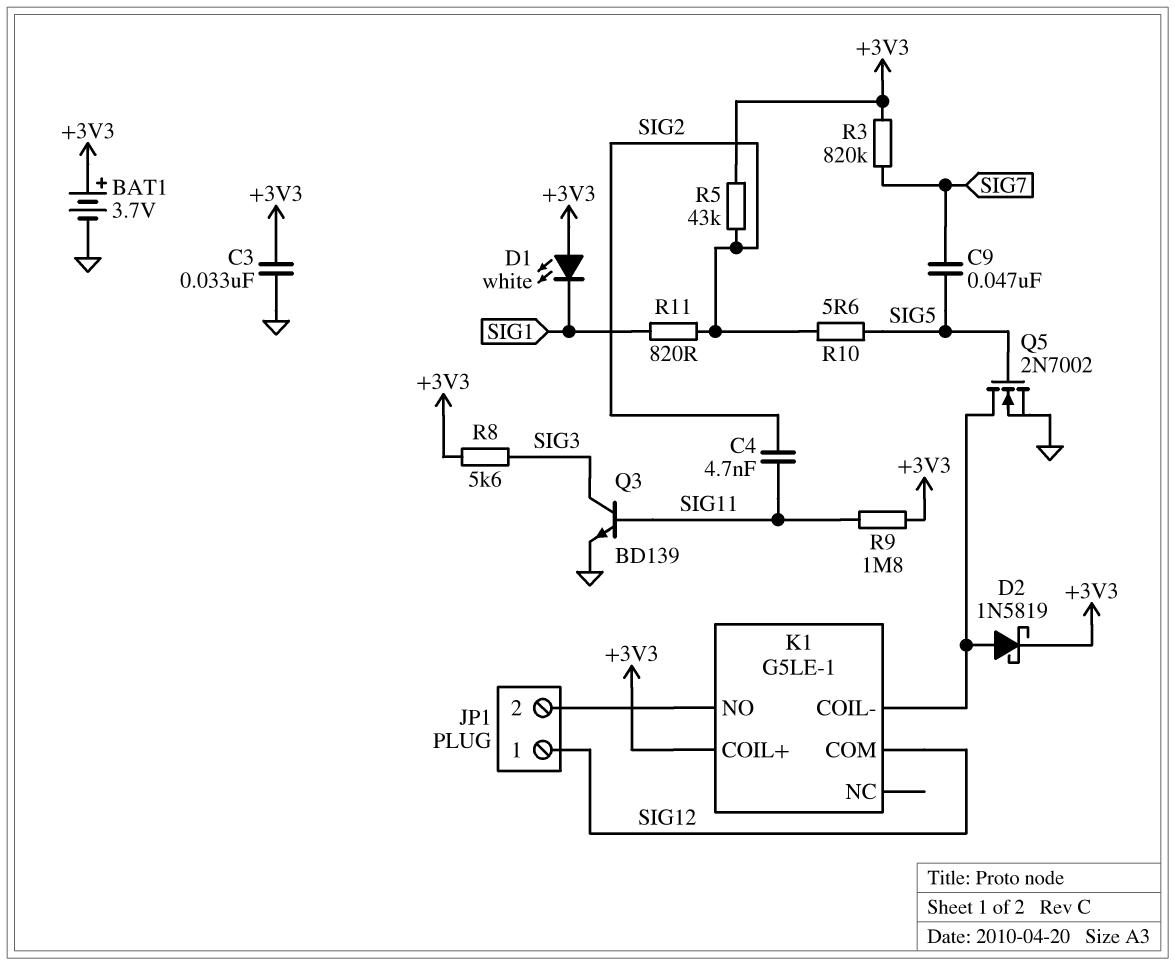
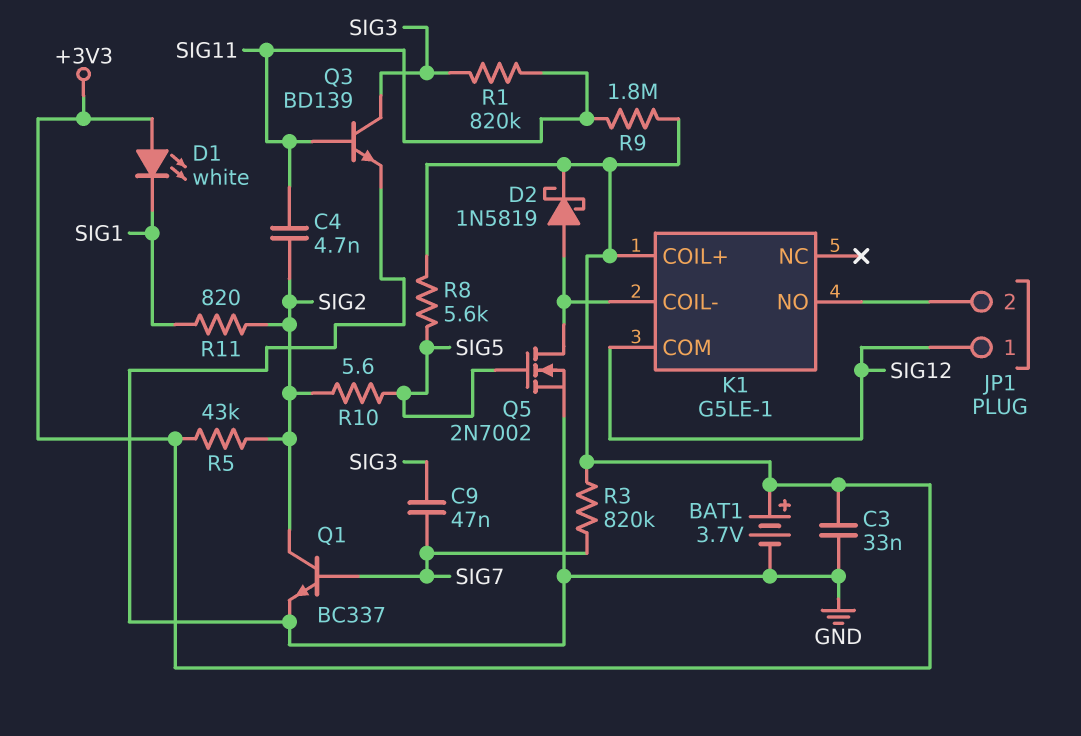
C9: 47nF (SIG5, SIG7) -> 47nF (SIG3, SIG7)
Q1: none -> NPN BC337 (B SIG7, C SIG2, E GND)
R1: none -> 820k (SIG3, SIG11)
R8: 5.6k (+3V3, SIG3) -> 5.6k (+3V3, SIG5)

